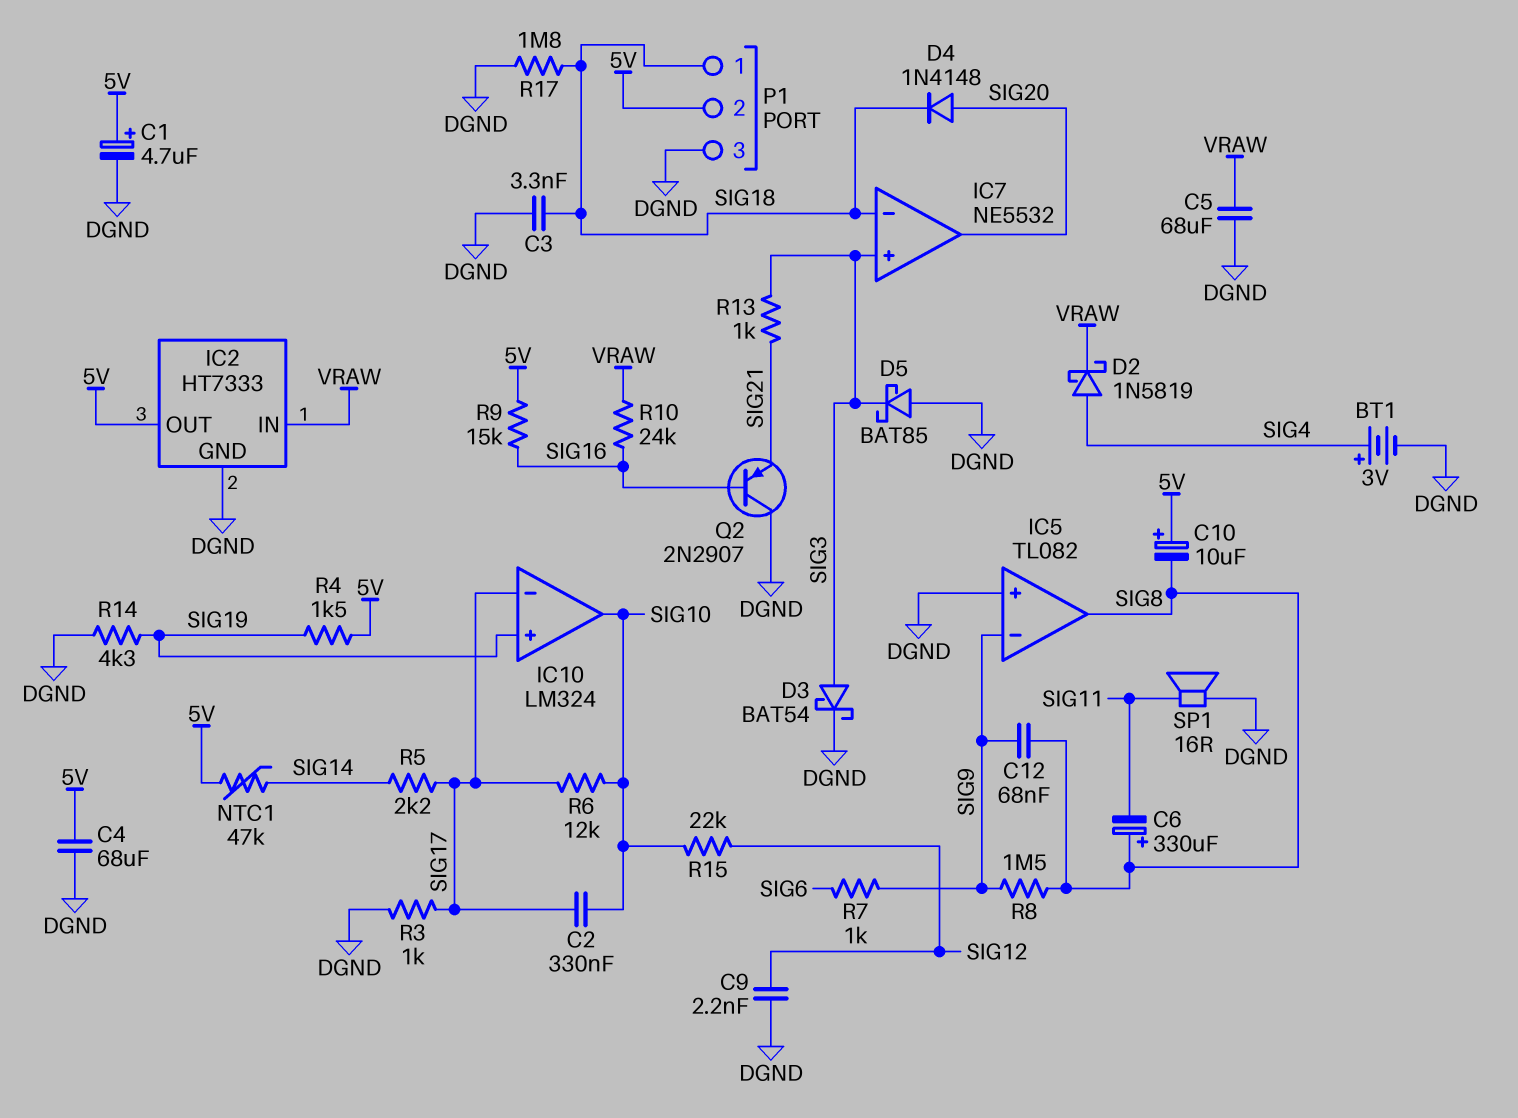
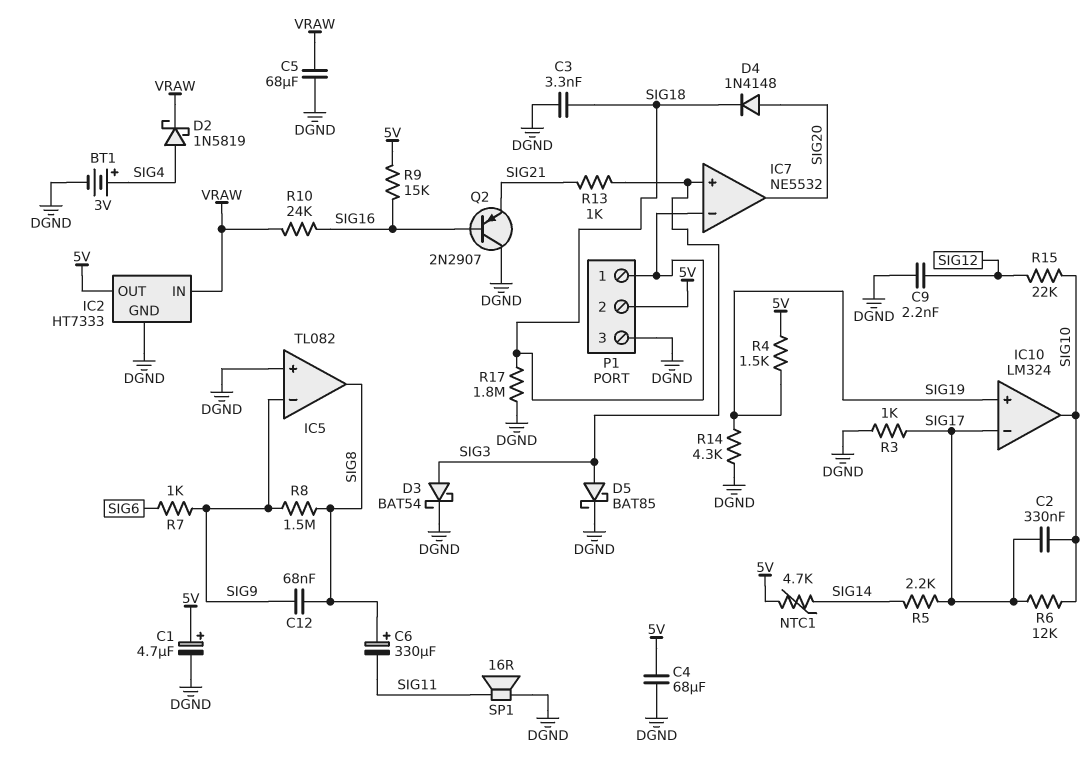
C10: 10uF (plus 5V, minus SIG8) -> none
D5: schottky BAT85 (A DGND, K SIG3) -> schottky BAT85 (A SIG3, K DGND)
NTC1: 47k (5V, SIG14) -> 4.7k (5V, SIG14)

